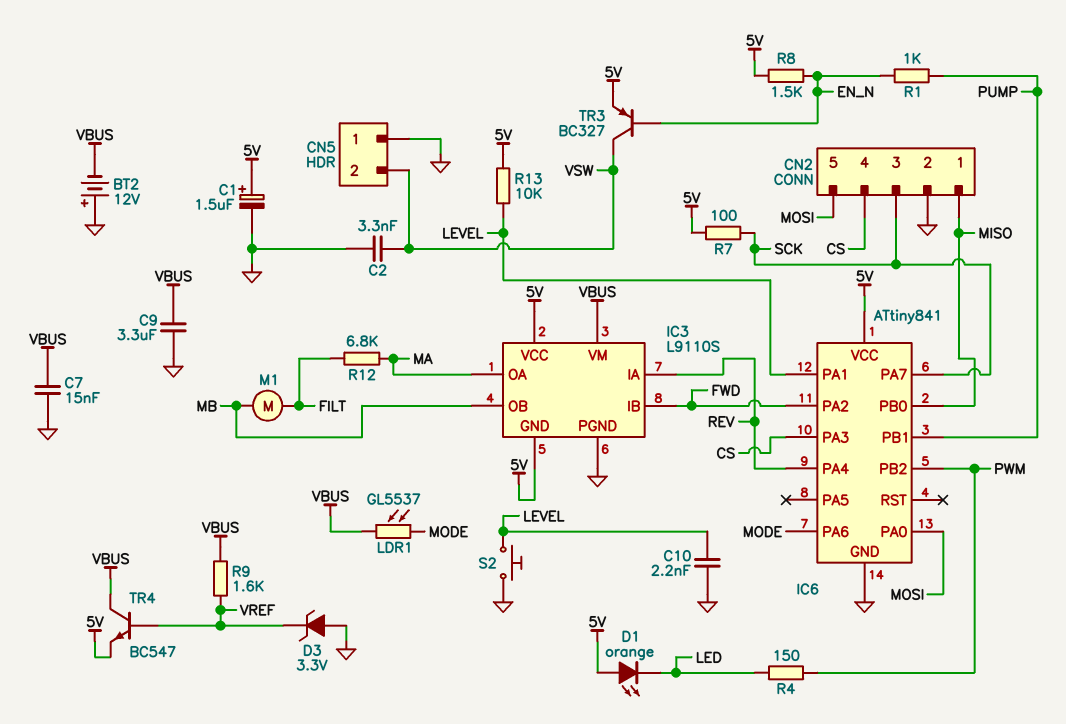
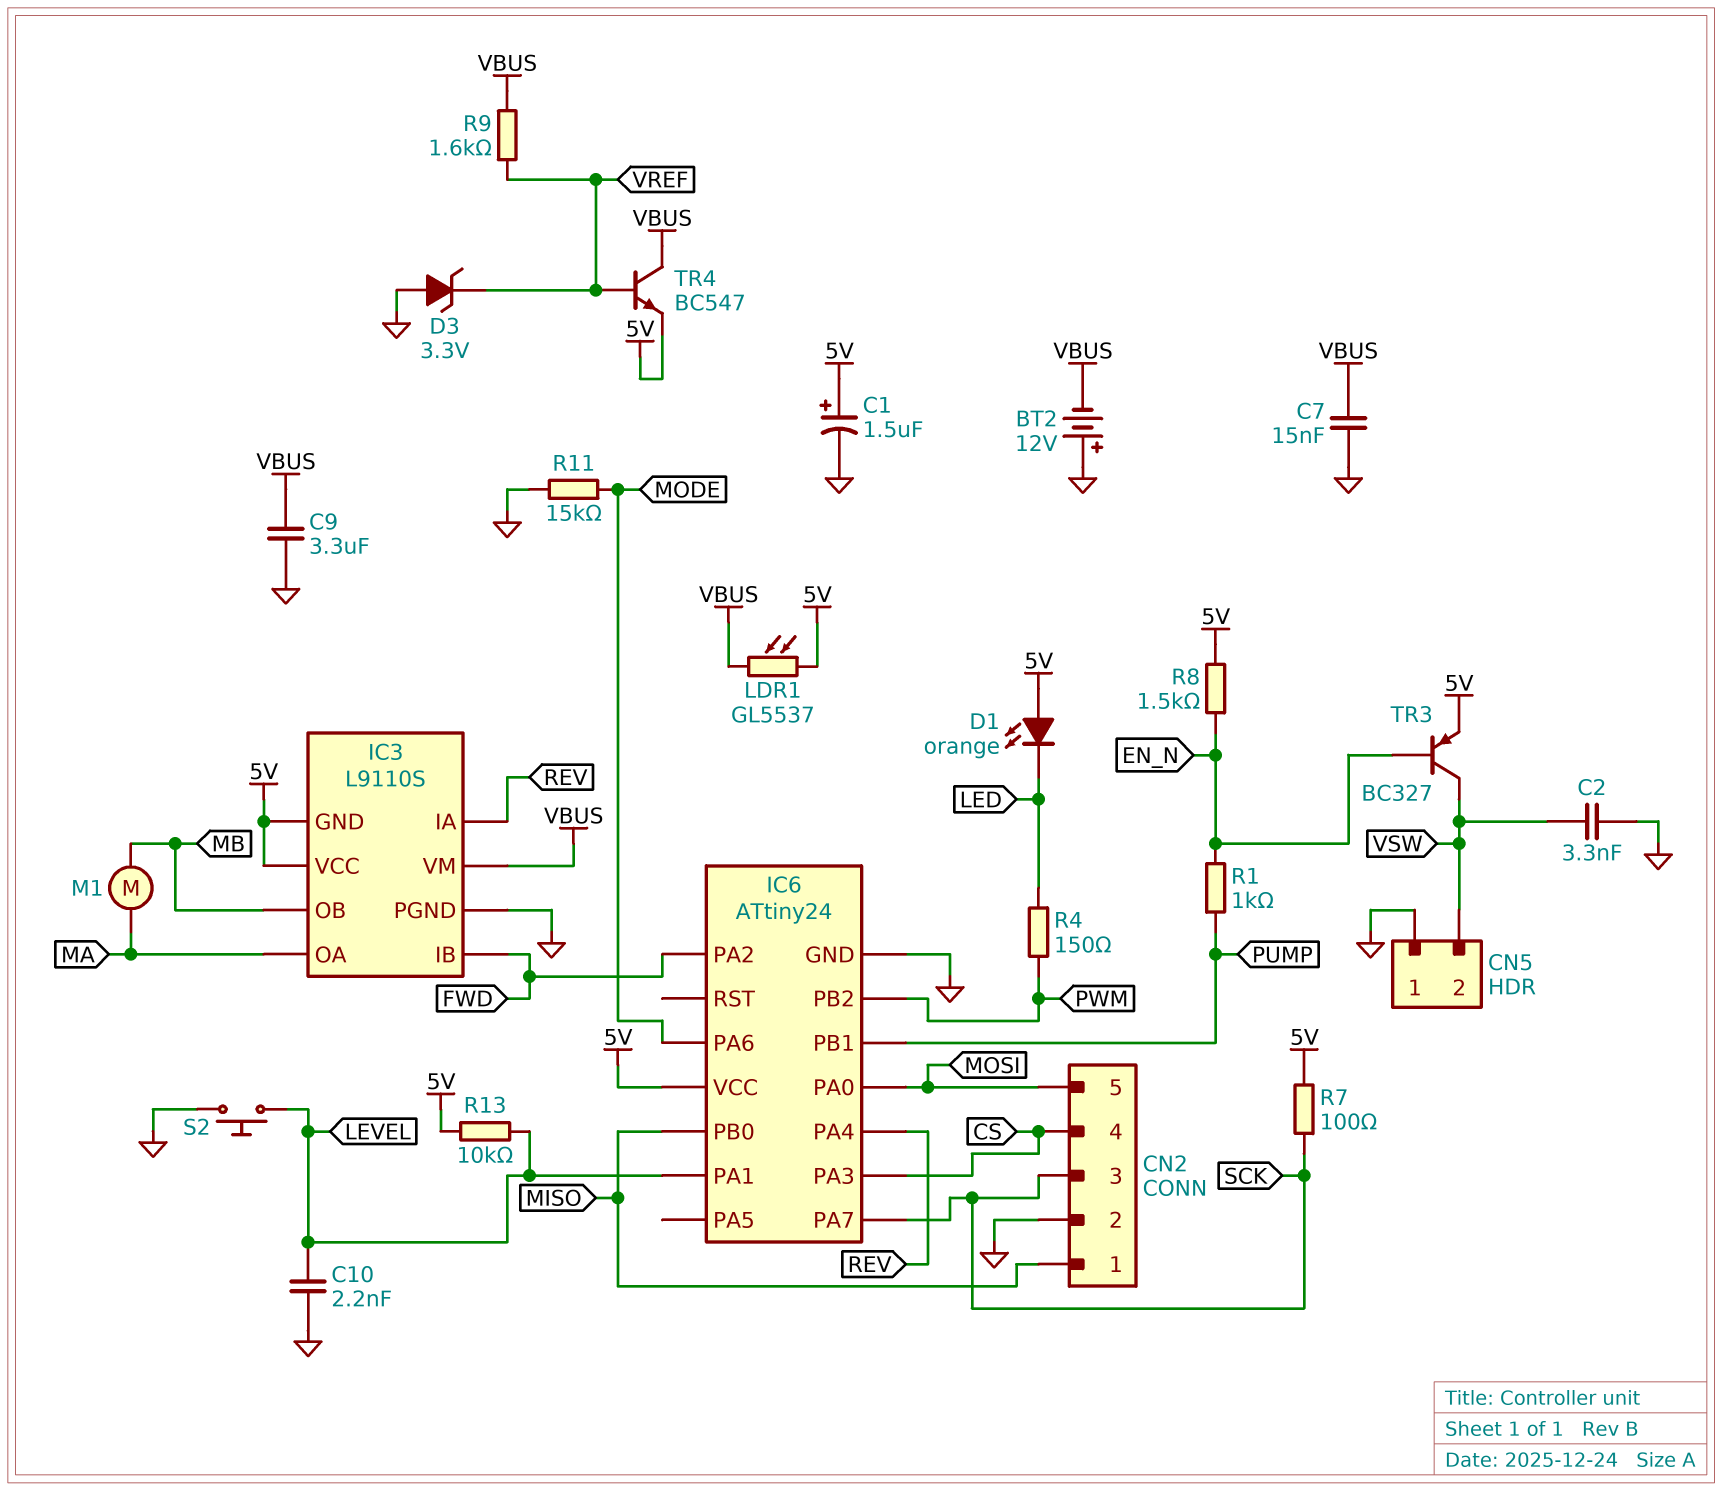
IC6: ATtiny841 -> ATtiny24
LDR1: GL5537 (MODE, VBUS) -> GL5537 (5V, VBUS)
M1: motor (FILT, MB) -> motor (MA, MB)
R11: none -> 15k (GND, MODE)
R12: 6.8k (FILT, MA) -> none

